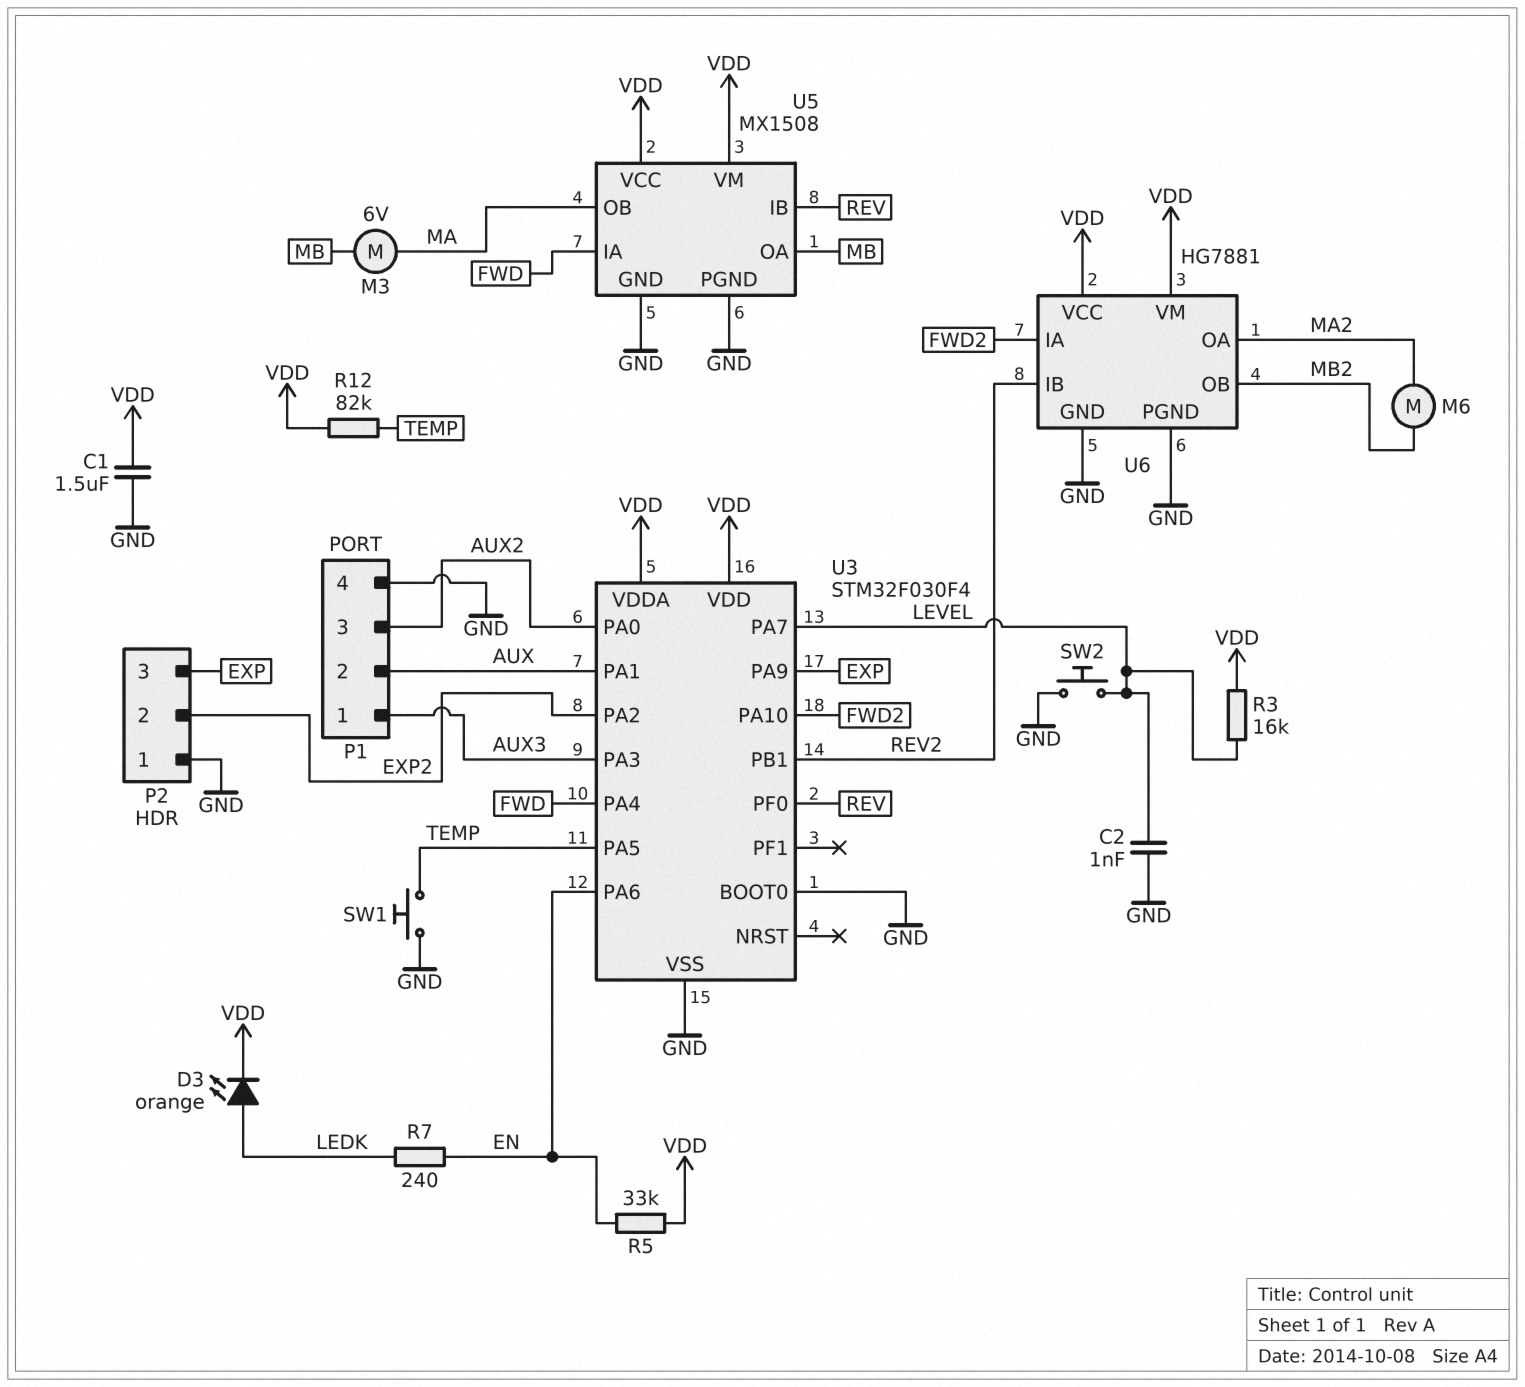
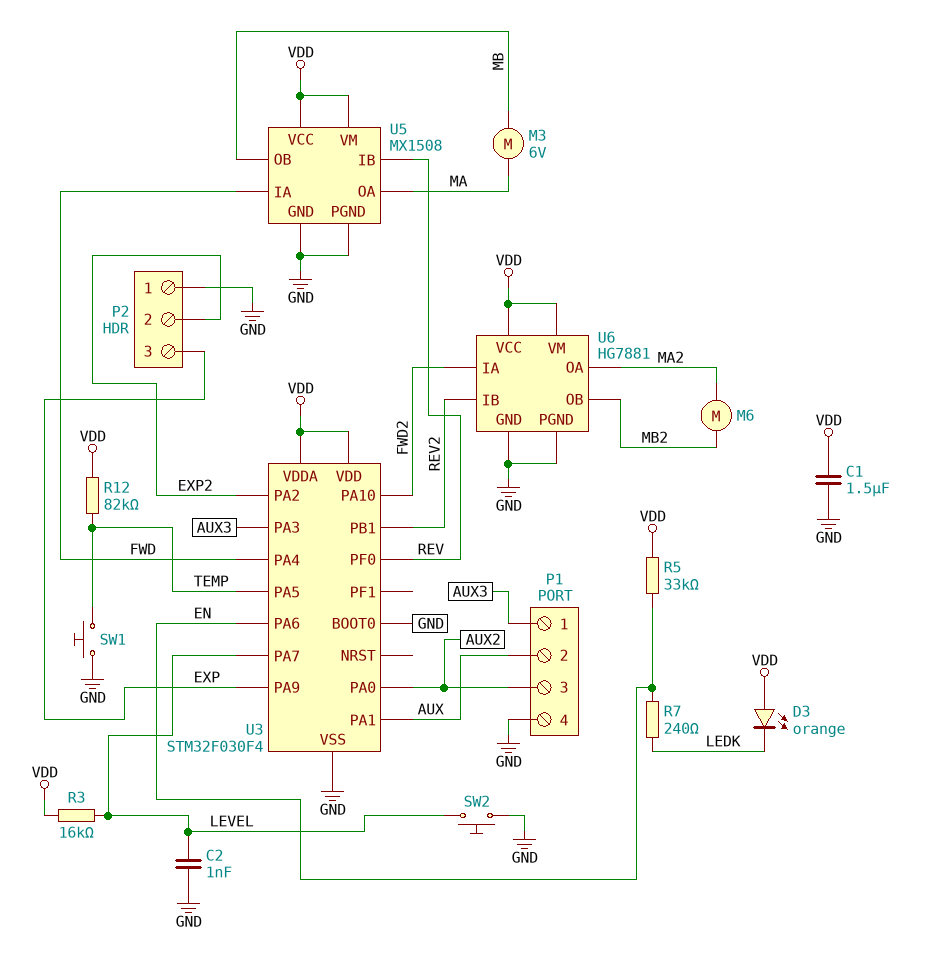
D3: LED orange (A LEDK, K VDD) -> LED orange (A VDD, K LEDK)
U5 pin OA: MB -> MA
U5 pin OB: MA -> MB

